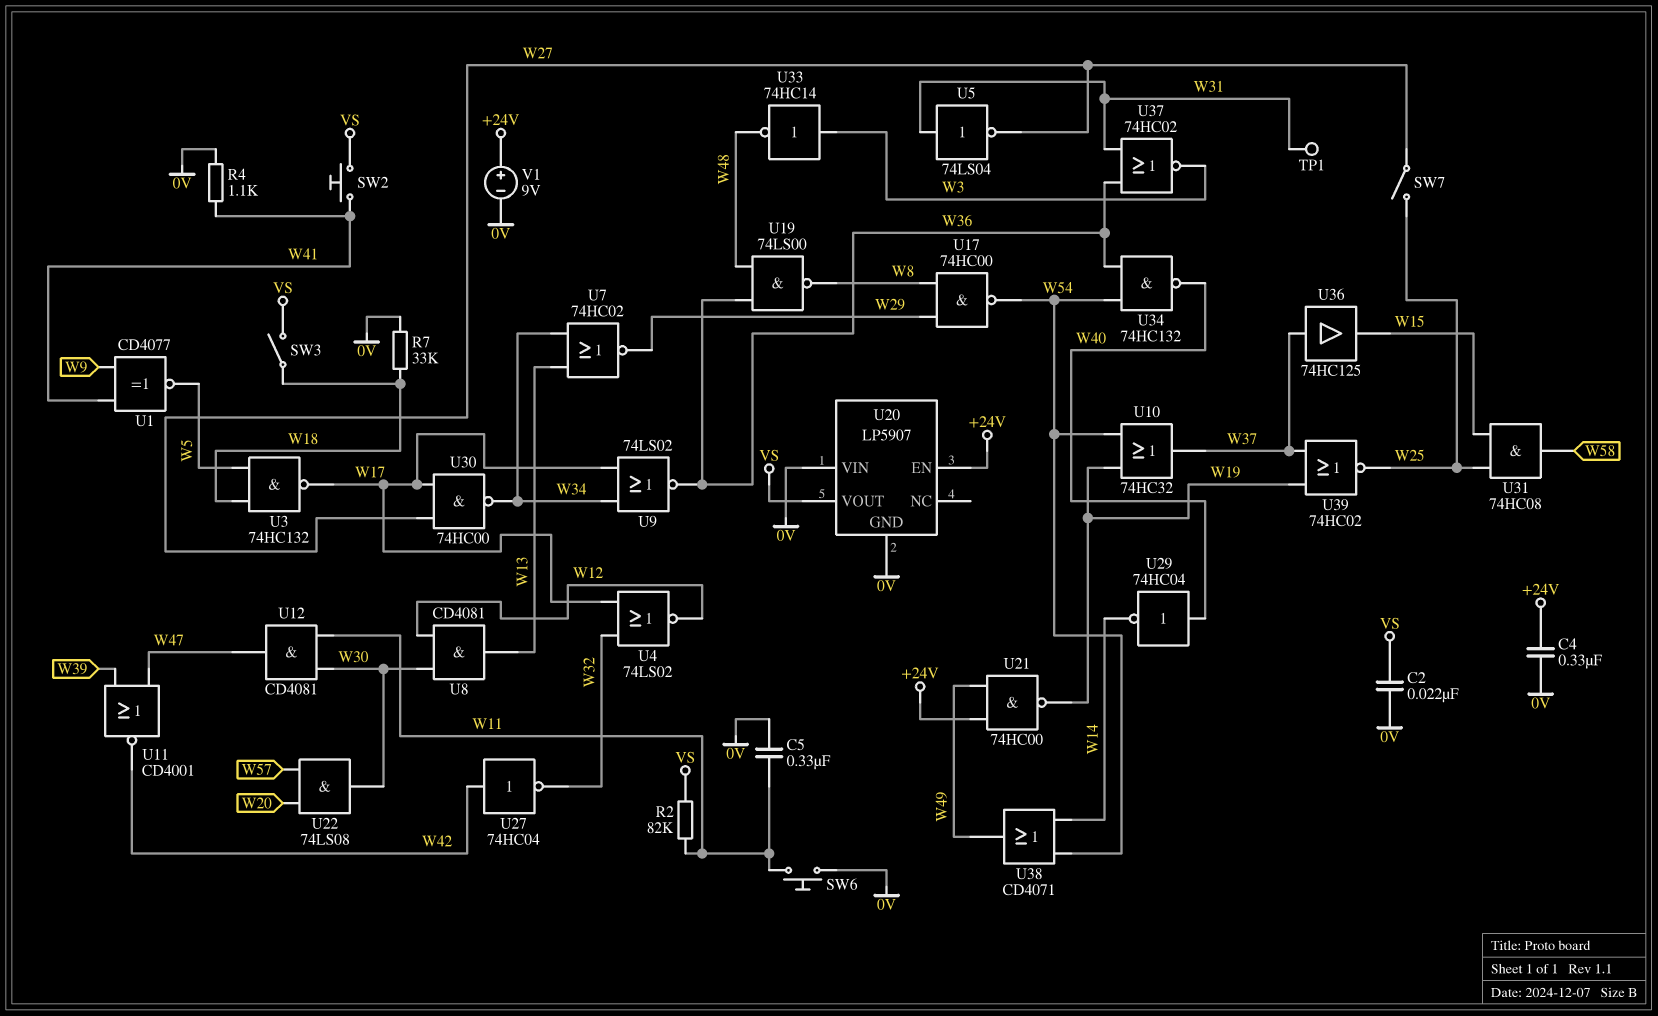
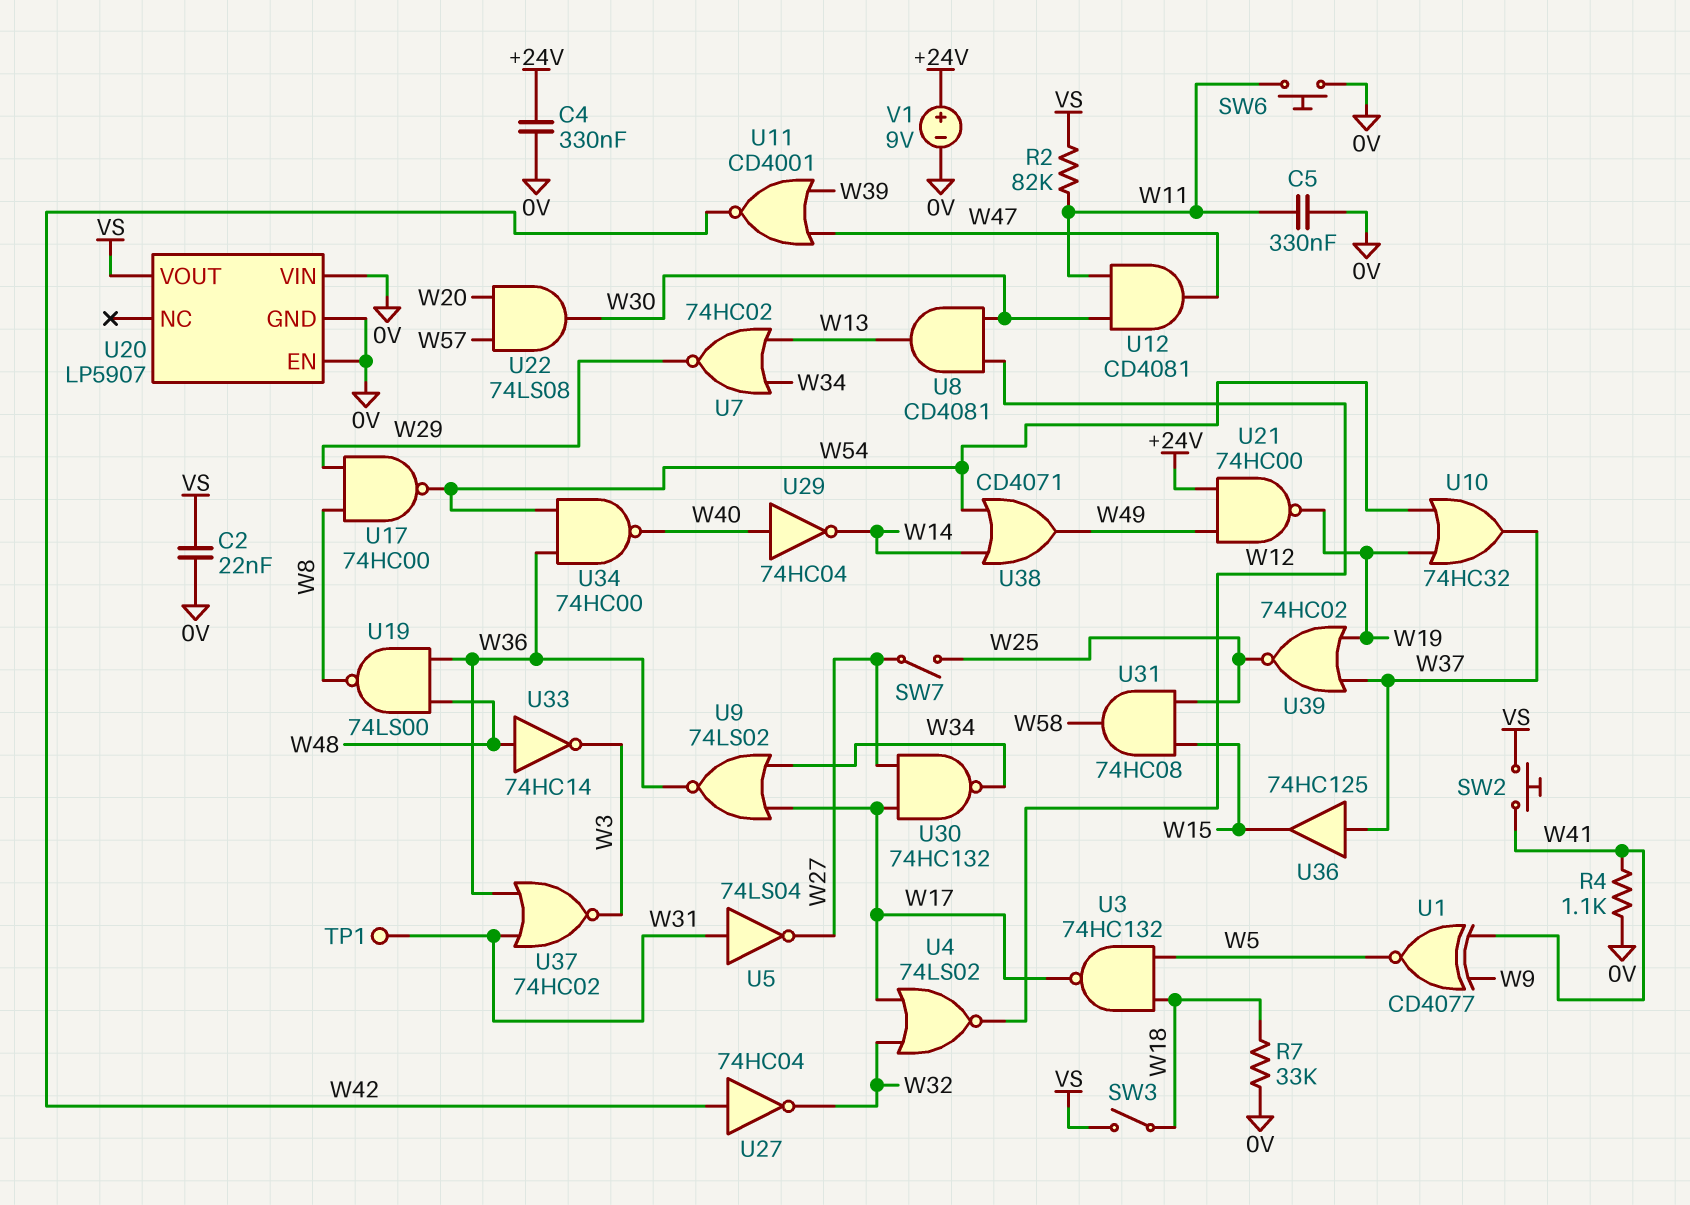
U20 pin EN: +24V -> 0V
U30: NAND 74HC00 (in W17, in W27, out W34) -> NAND 74HC132 (in W17, in W27, out W34)
U33: NOT 74HC14 (in W3, out W48) -> NOT 74HC14 (in W48, out W3)
U34: NAND 74HC132 (in W36, in W54, out W40) -> NAND 74HC00 (in W36, in W54, out W40)

